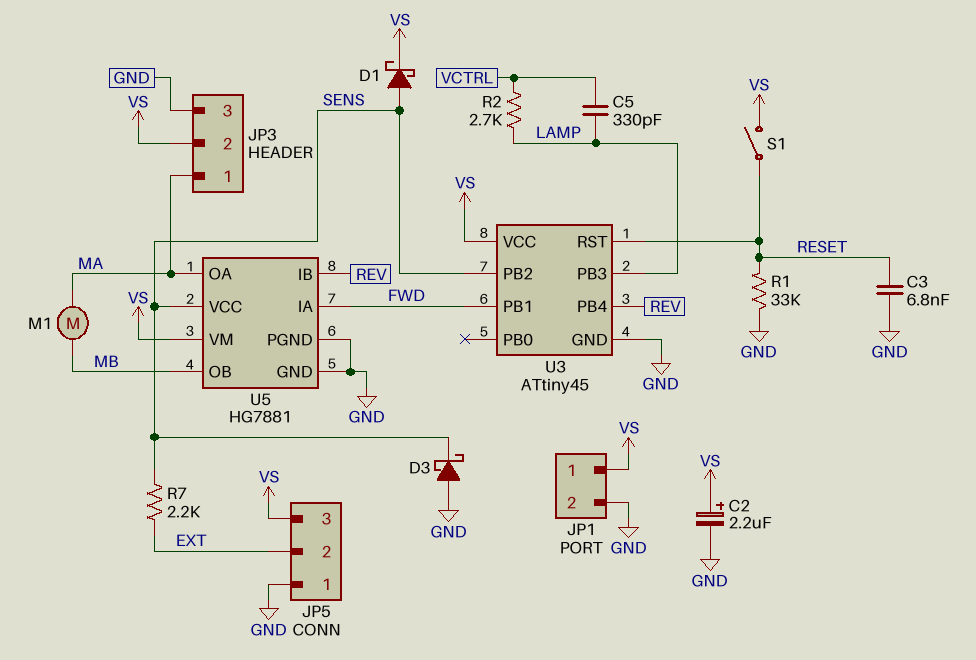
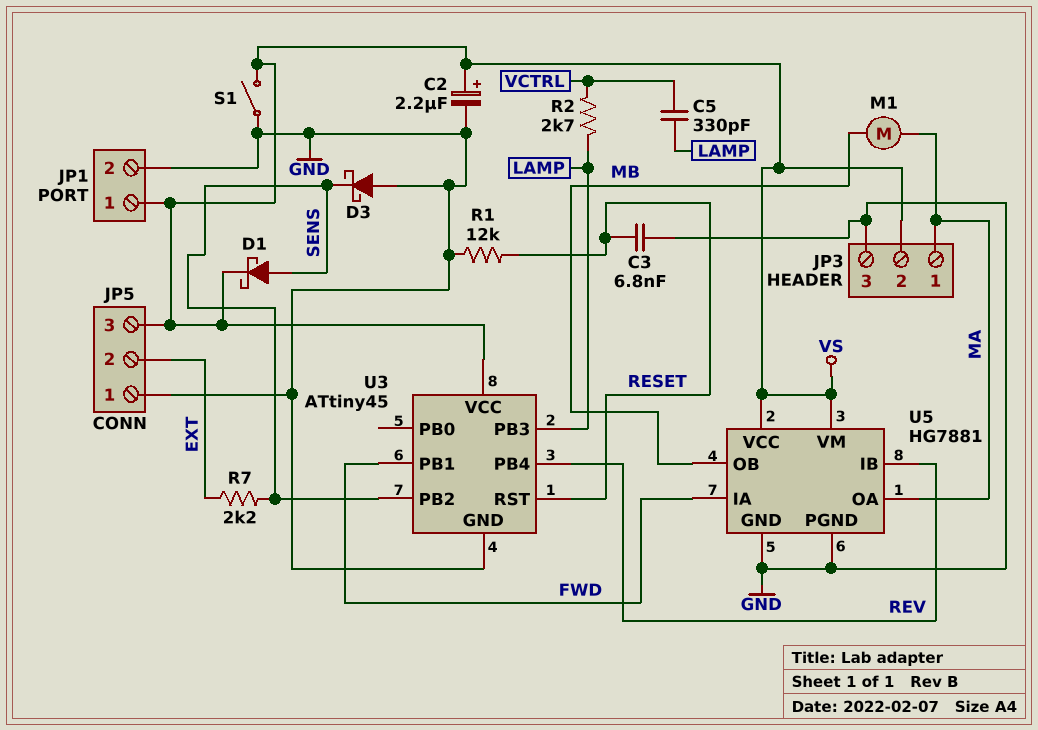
R1: 33k (GND, RESET) -> 12k (GND, RESET)
S1: switch (RESET, VS) -> switch (GND, VS)
U5 pin VCC: SENS -> VS

